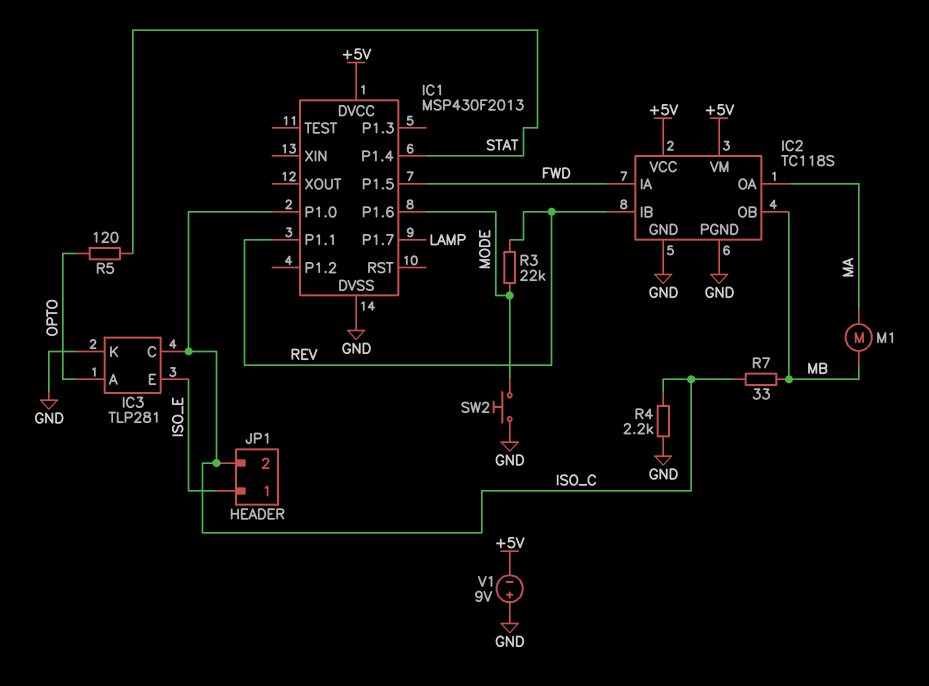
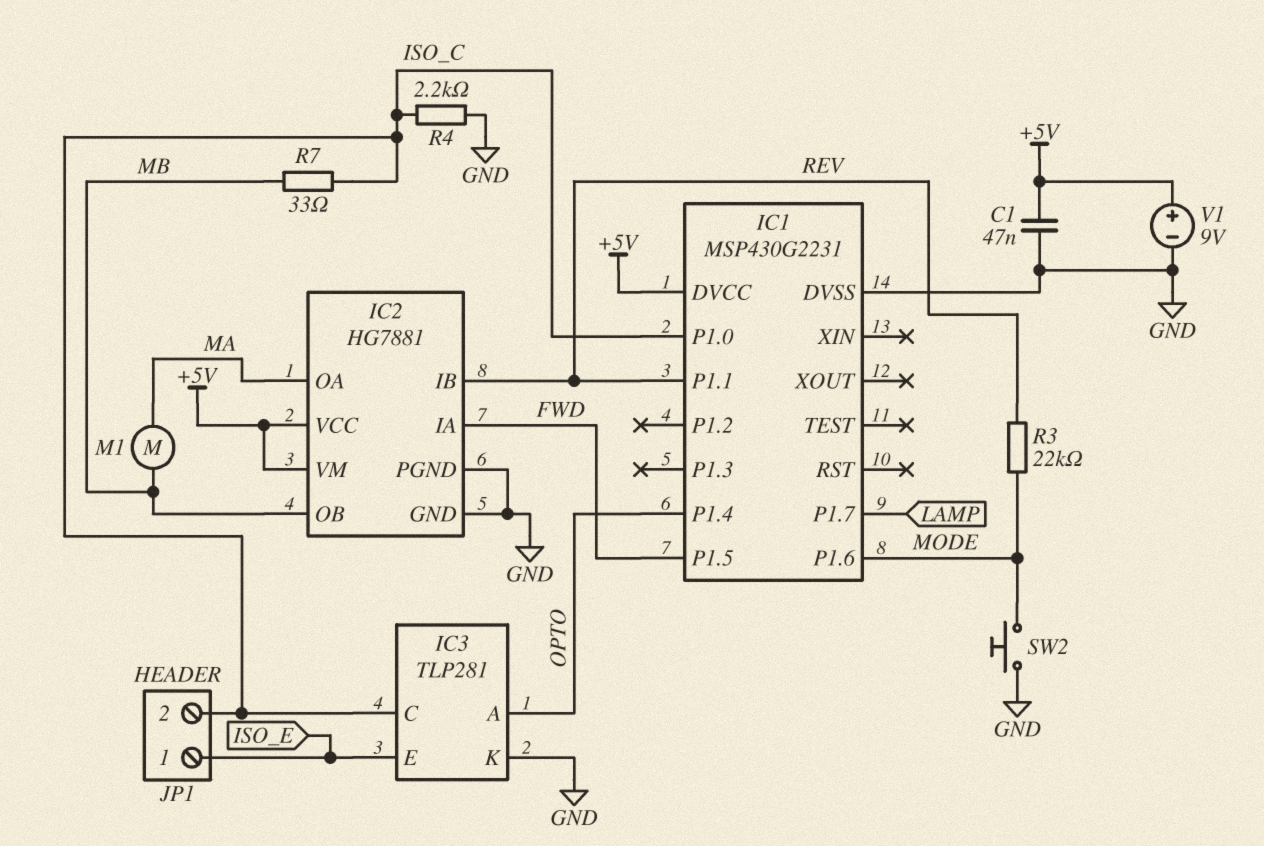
C1: none -> 47nF (+5V, GND)
IC1: MSP430F2013 -> MSP430G2231
IC1 pin P1.4: STAT -> OPTO
IC2: TC118S -> HG7881
R5: 120 (OPTO, STAT) -> none
V1: 9V (plus GND, minus +5V) -> 9V (plus +5V, minus GND)

